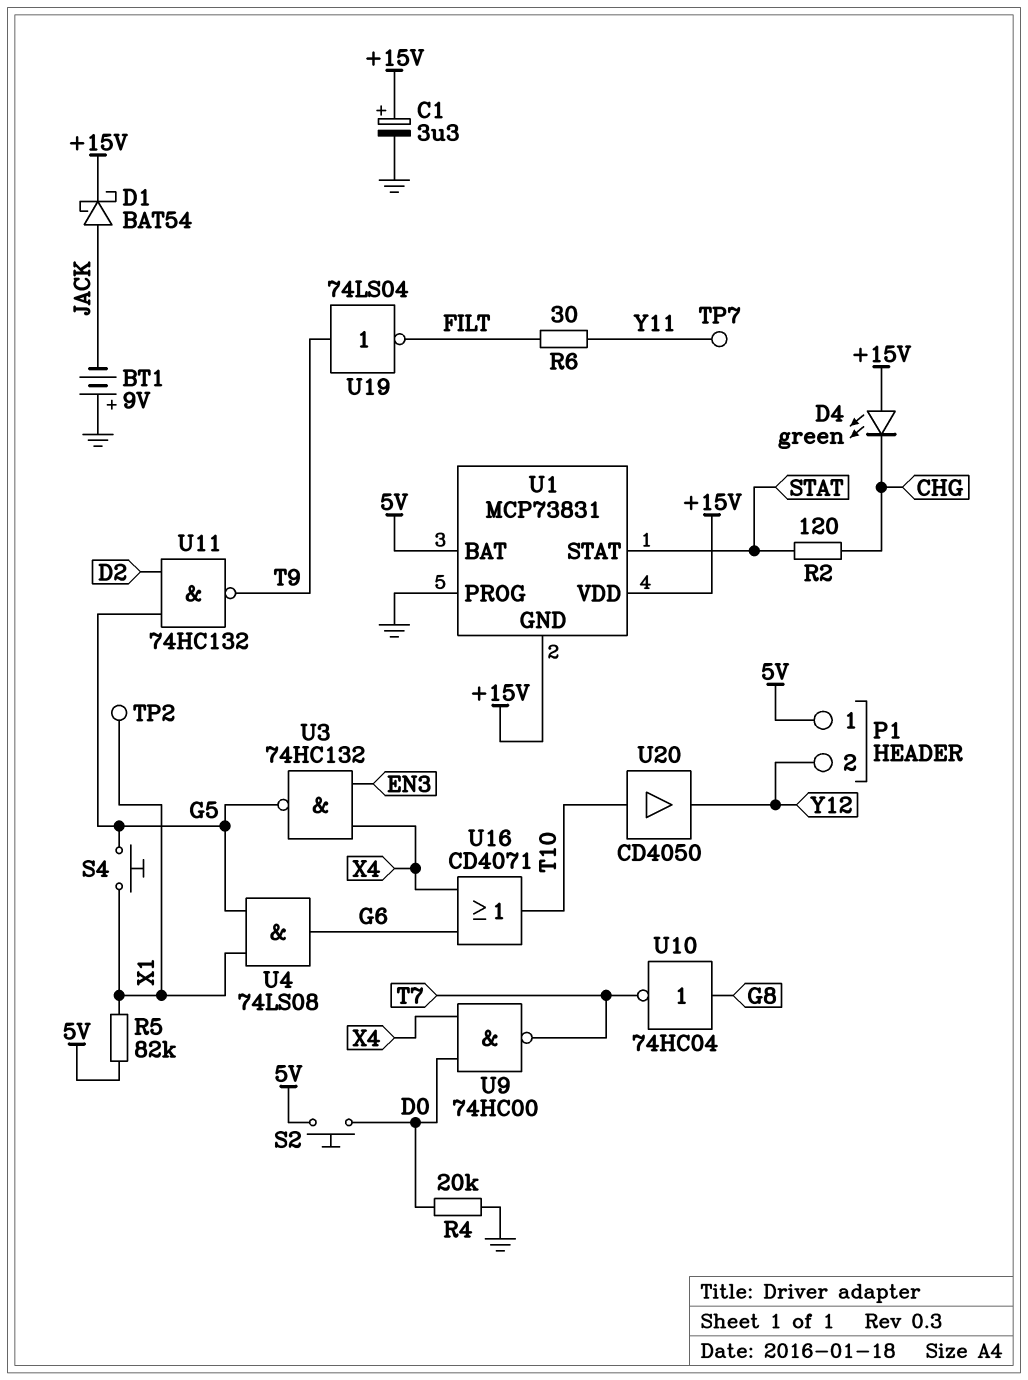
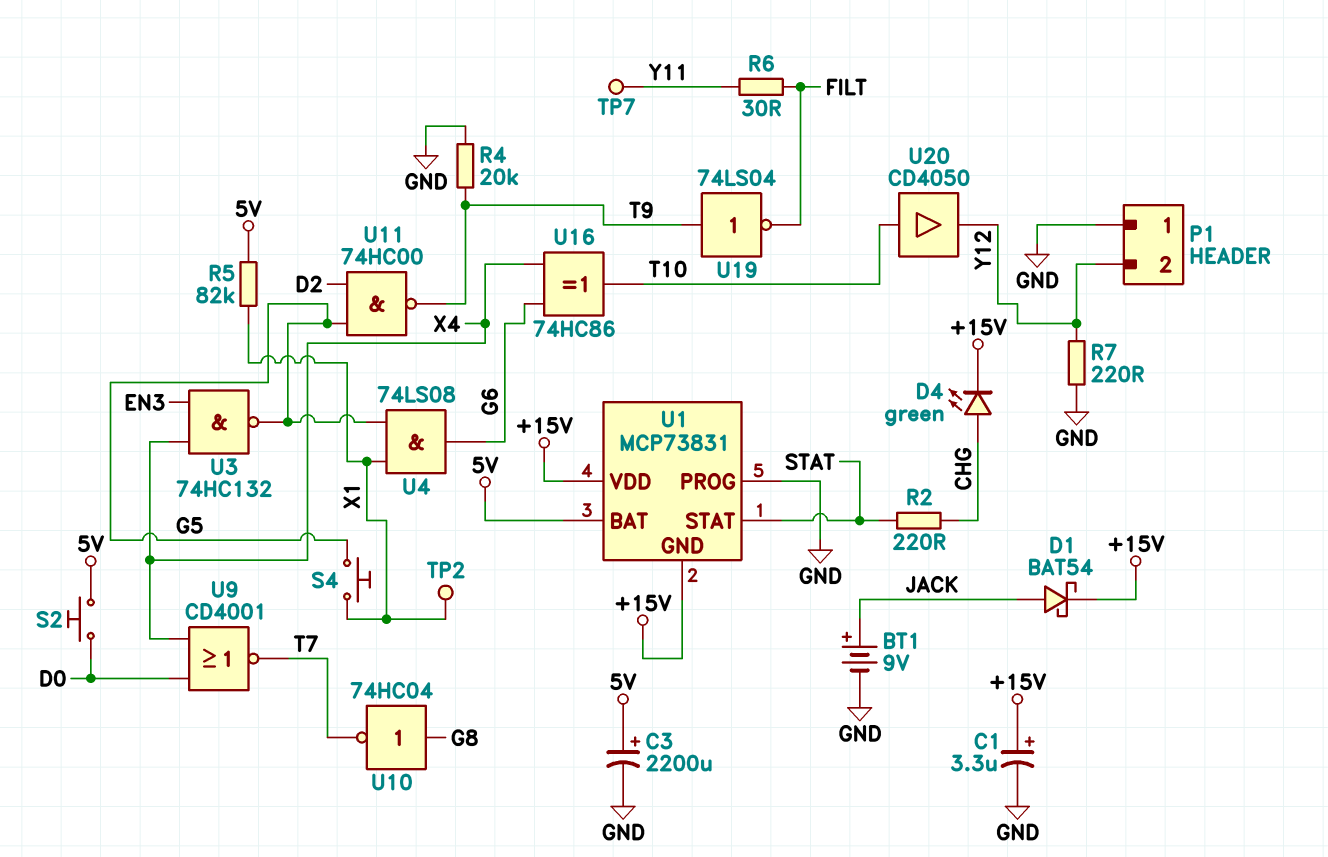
BT1: 9V (plus GND, minus JACK) -> 9V (plus JACK, minus GND)
C3: none -> 2200uF (plus 5V, minus GND)
D4: LED green (A +15V, K CHG) -> LED green (A CHG, K +15V)
P1 pin 1: 5V -> GND
R2: 120 (CHG, STAT) -> 220 (CHG, STAT)
R4: 20k (D0, GND) -> 20k (GND, T9)
R7: none -> 220 (GND, Y12)
U9: NAND 74HC00 (in D0, in X4, out T7) -> NOR CD4001 (in D0, in X4, out T7)
U11: NAND 74HC132 (in D2, in G5, out T9) -> NAND 74HC00 (in D2, in G5, out T9)
U16: OR CD4071 (in G6, in X4, out T10) -> XOR 74HC86 (in G6, in X4, out T10)

